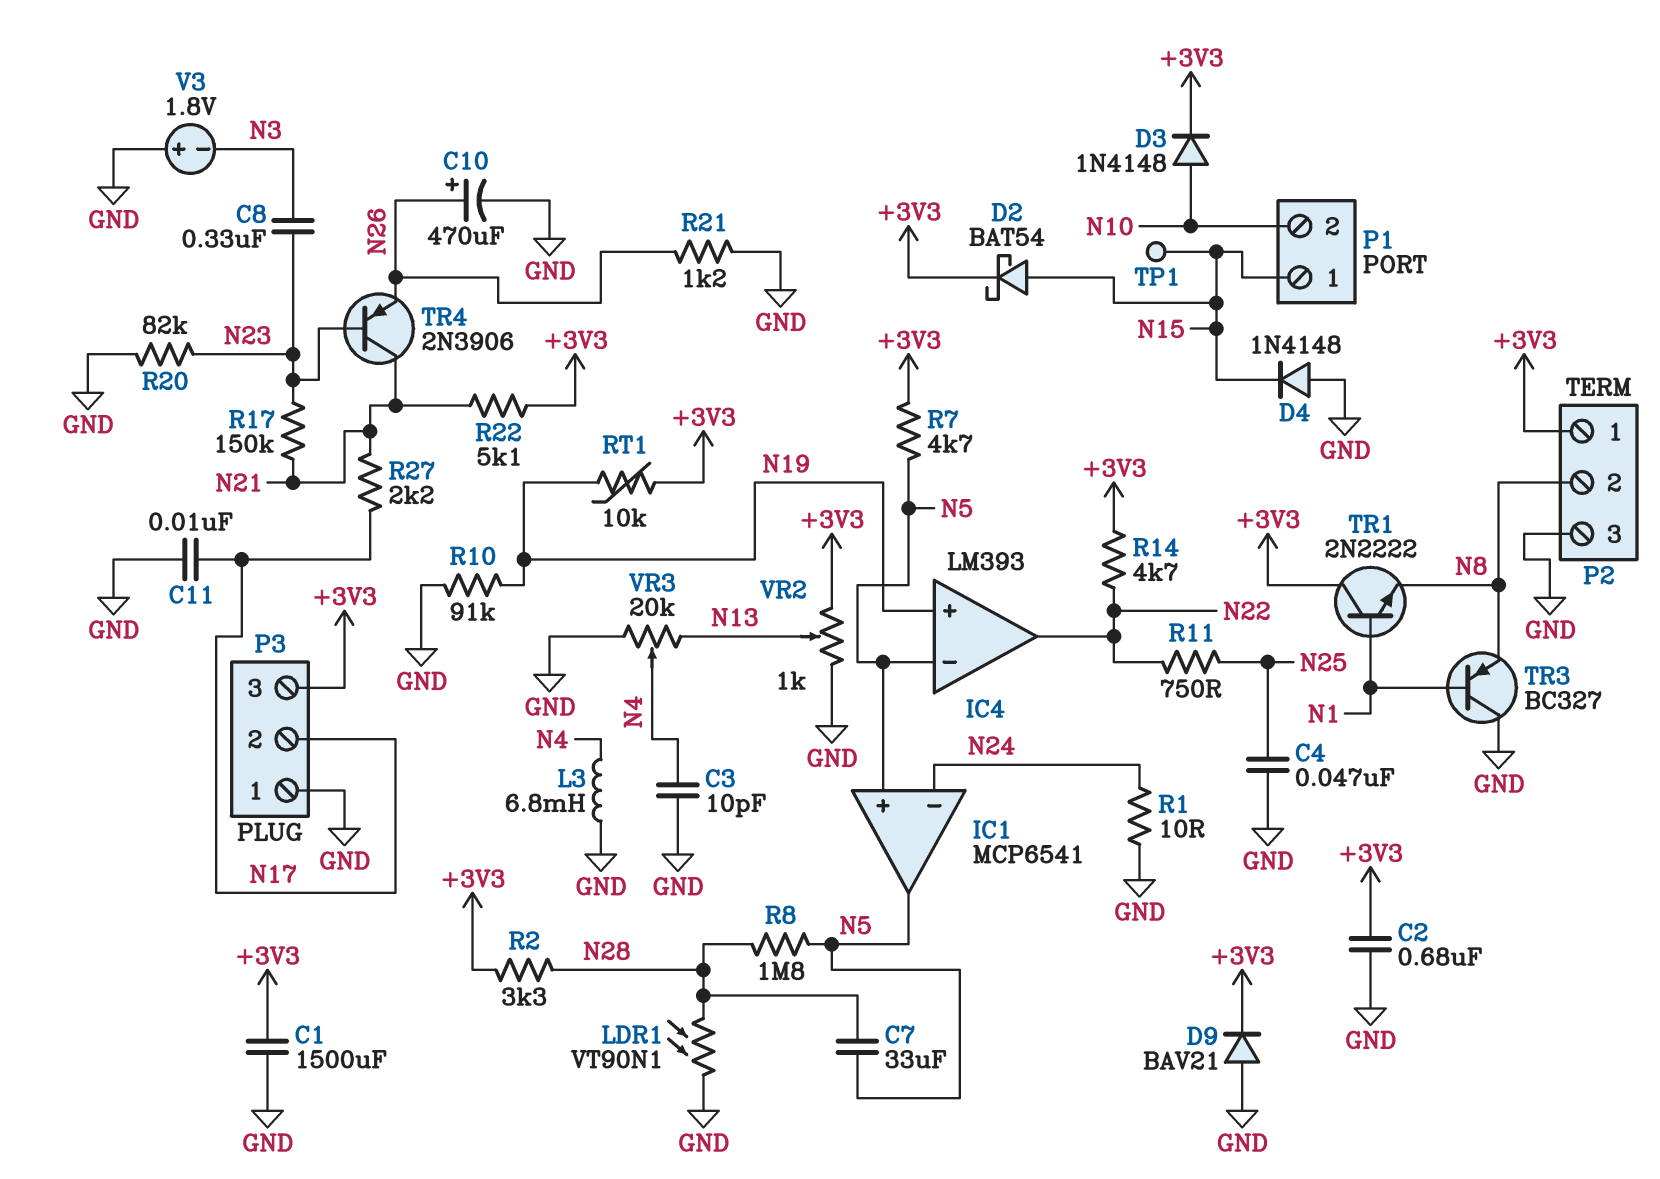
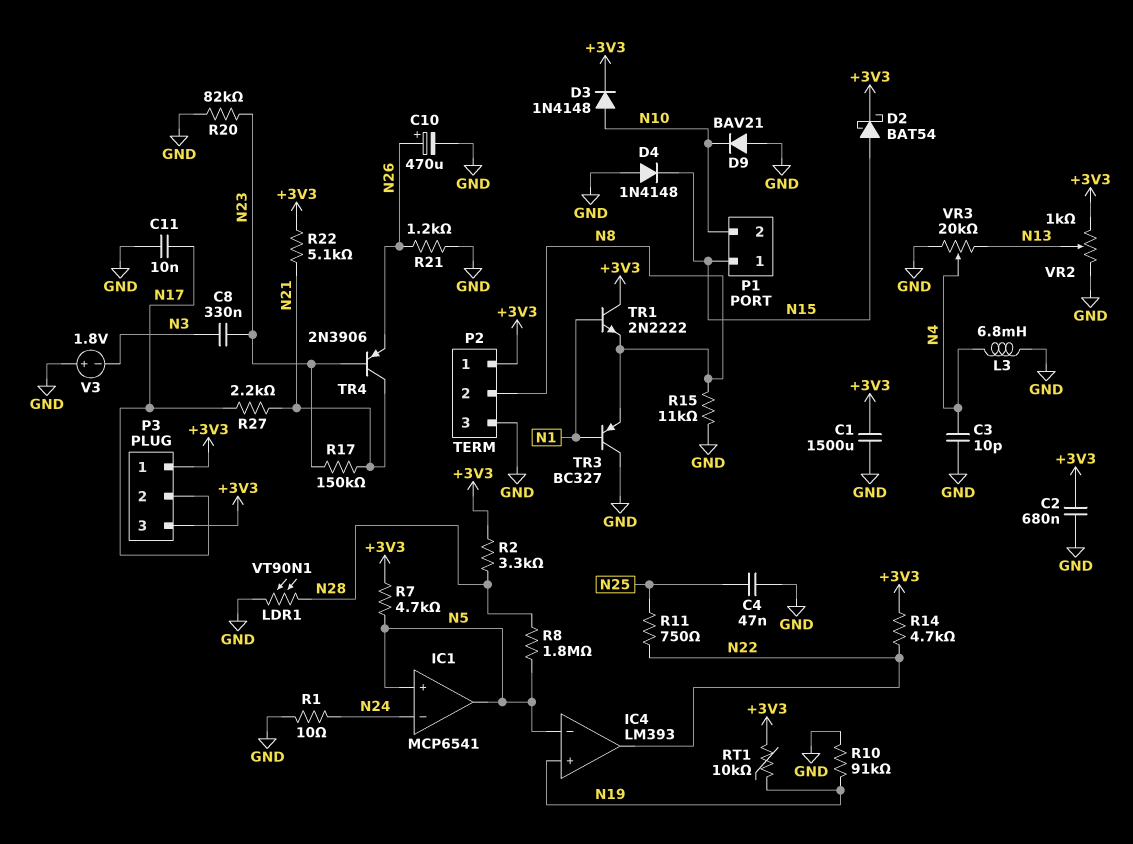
C7: 33uF (N5, N28) -> none
D9: diode BAV21 (A GND, K +3V3) -> diode BAV21 (A GND, K N10)
P3 pin 1: GND -> +3V3
R15: none -> 11k (GND, N8)
TP1: test point (N15) -> none

